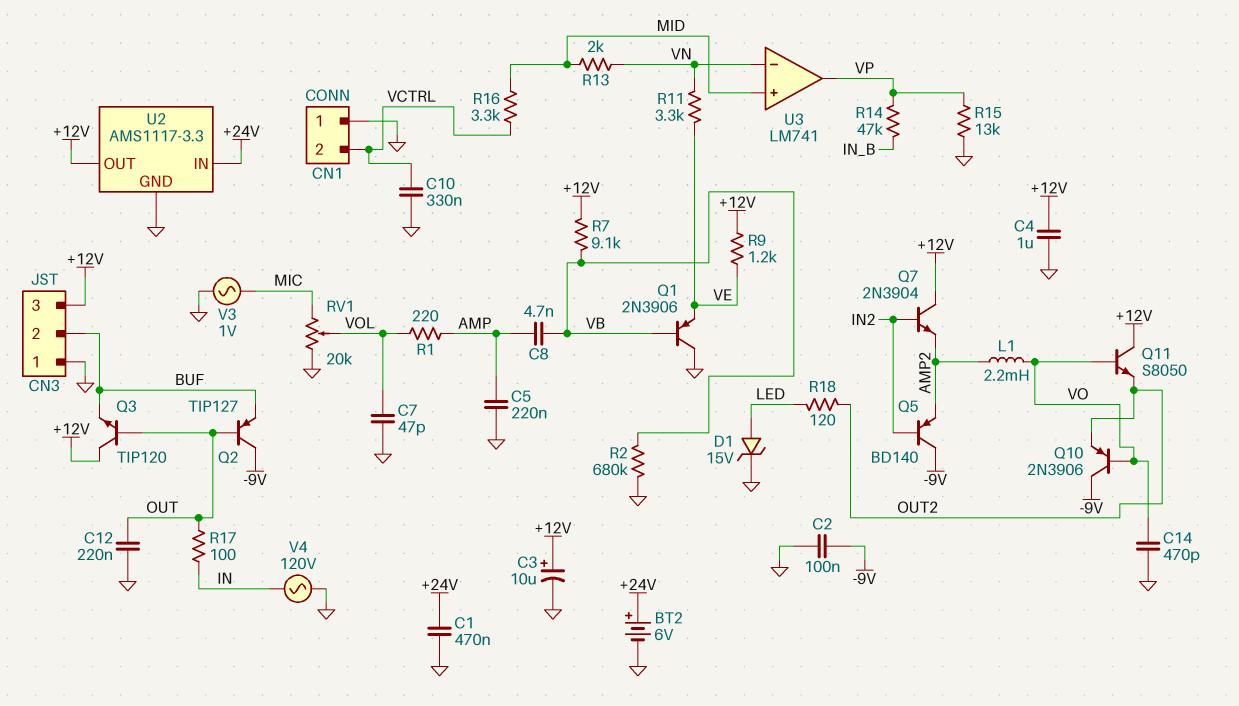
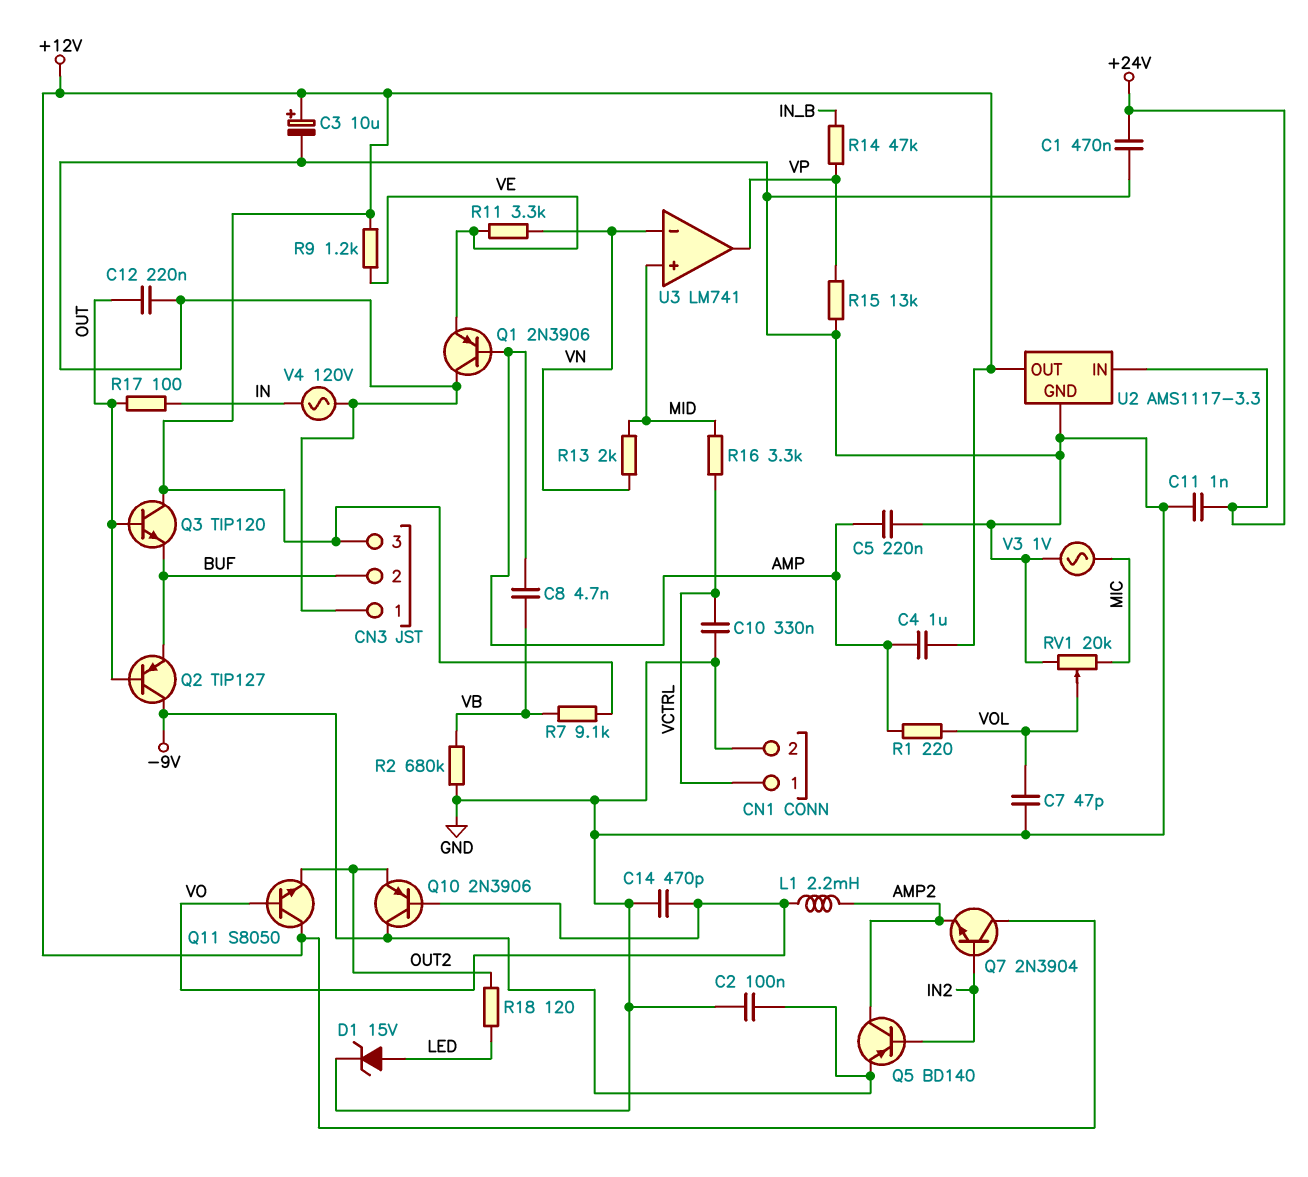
BT2: 6V (plus +24V, minus GND) -> none
C4: 1uF (+12V, GND) -> 1uF (+12V, AMP)
C11: none -> 1nF (+24V, GND)
CN1 pin 1: GND -> VCTRL
CN1 pin 2: VCTRL -> GND
Q1: PNP 2N3906 (B VB, C GND, E VE) -> PNP 2N3906 (B AMP, C GND, E VE)
Q5: PNP BD140 (B IN2, C -9V, E AMP2) -> PNP BD140 (B IN2, C AMP2, E -9V)

